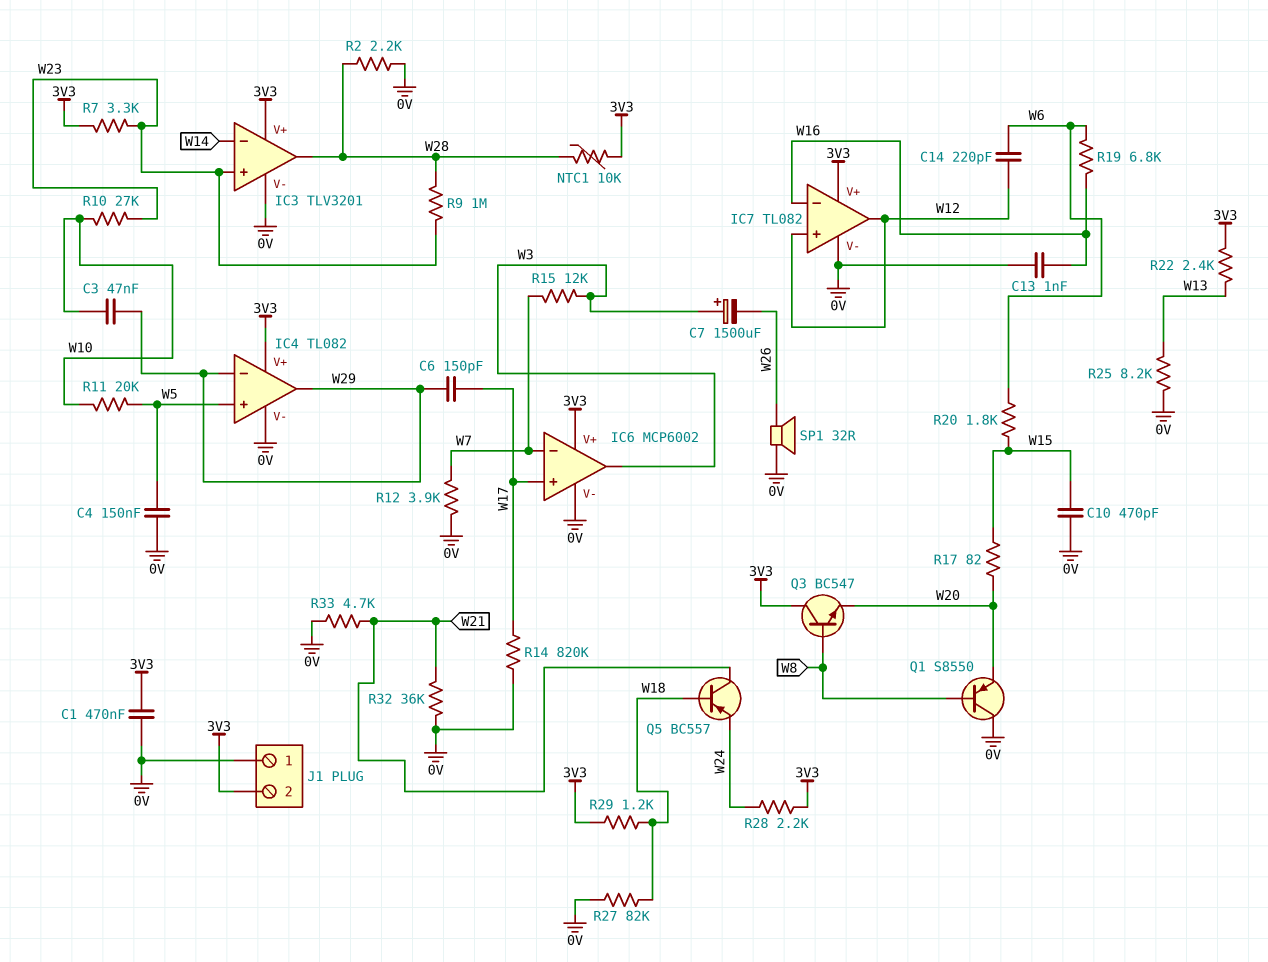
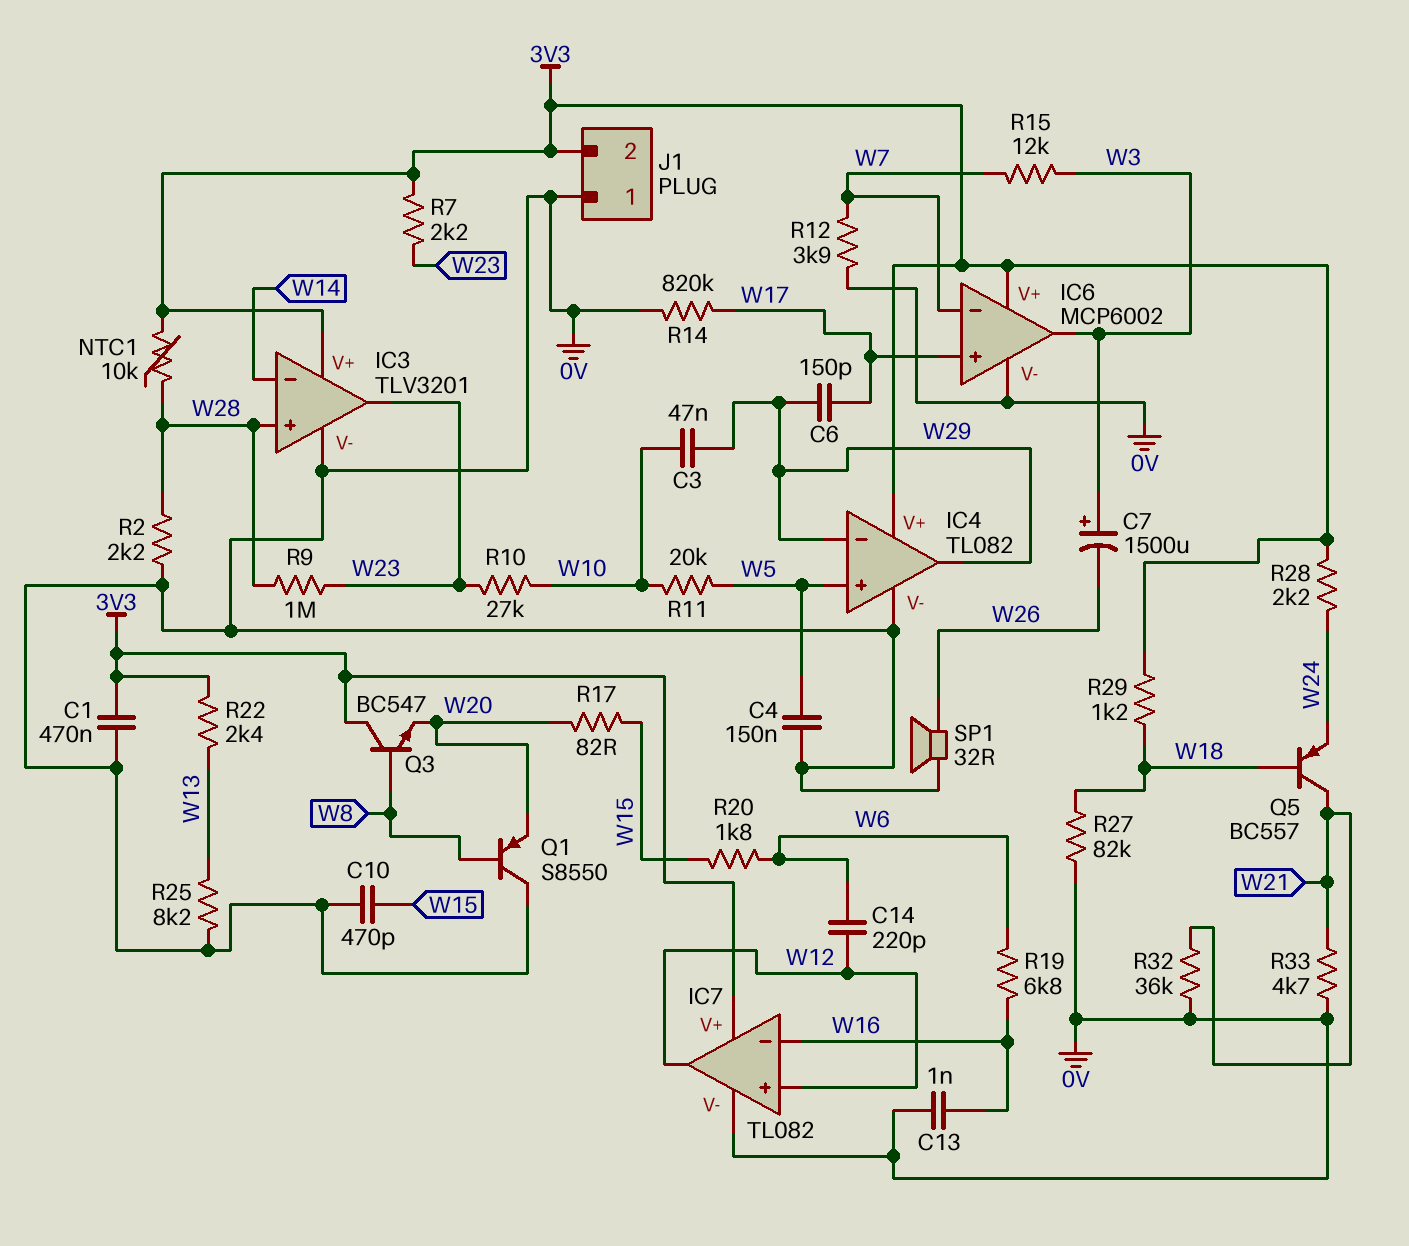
IC3 pin in+: W23 -> W28
IC3 pin out: W28 -> W23
R7: 3.3k (3V3, W23) -> 2.2k (3V3, W23)

